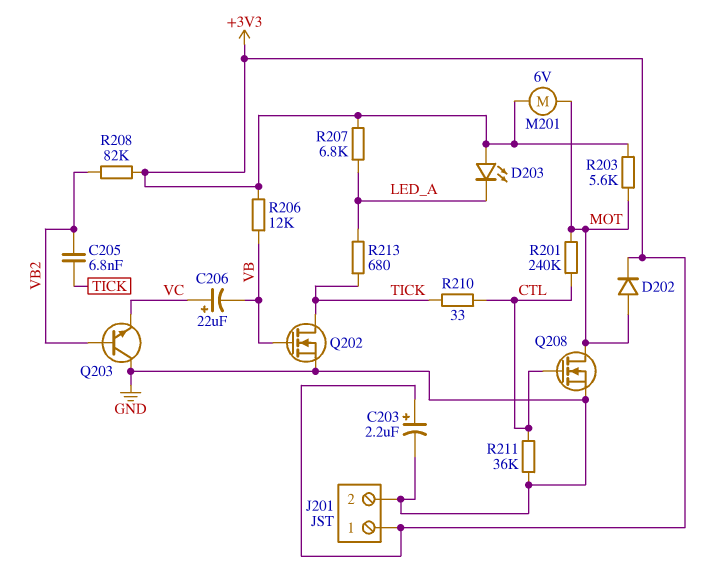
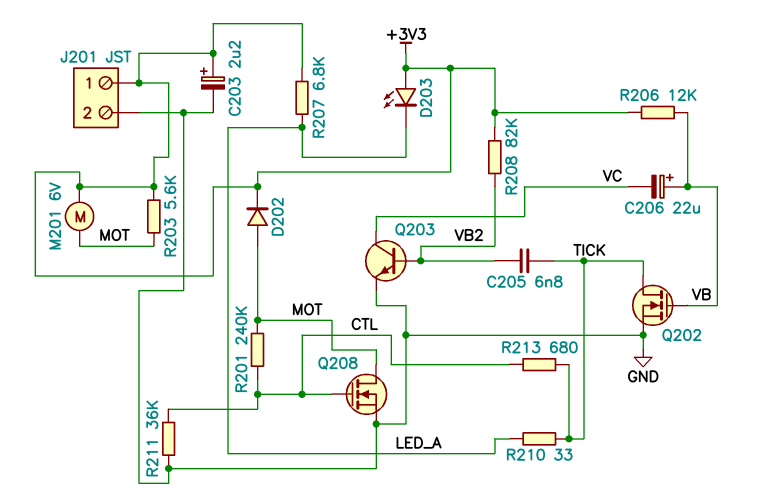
C206: 22uF (plus VC, minus VB) -> 22uF (plus VB, minus VC)
Q203: NPN (B VB2, C GND, E VC) -> NPN (B VB2, C VC, E GND)
R210: 33 (CTL, TICK) -> 33 (LED_A, TICK)
R213: 680 (LED_A, TICK) -> 680 (CTL, TICK)

